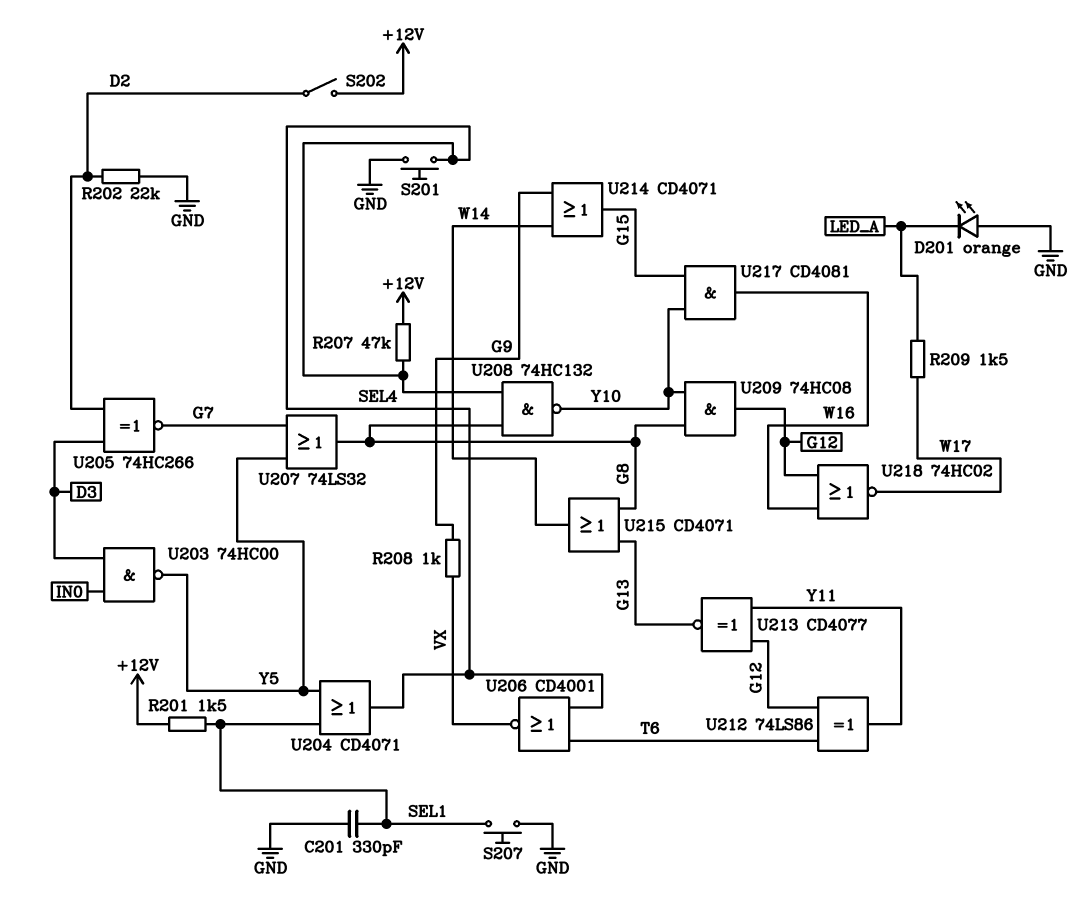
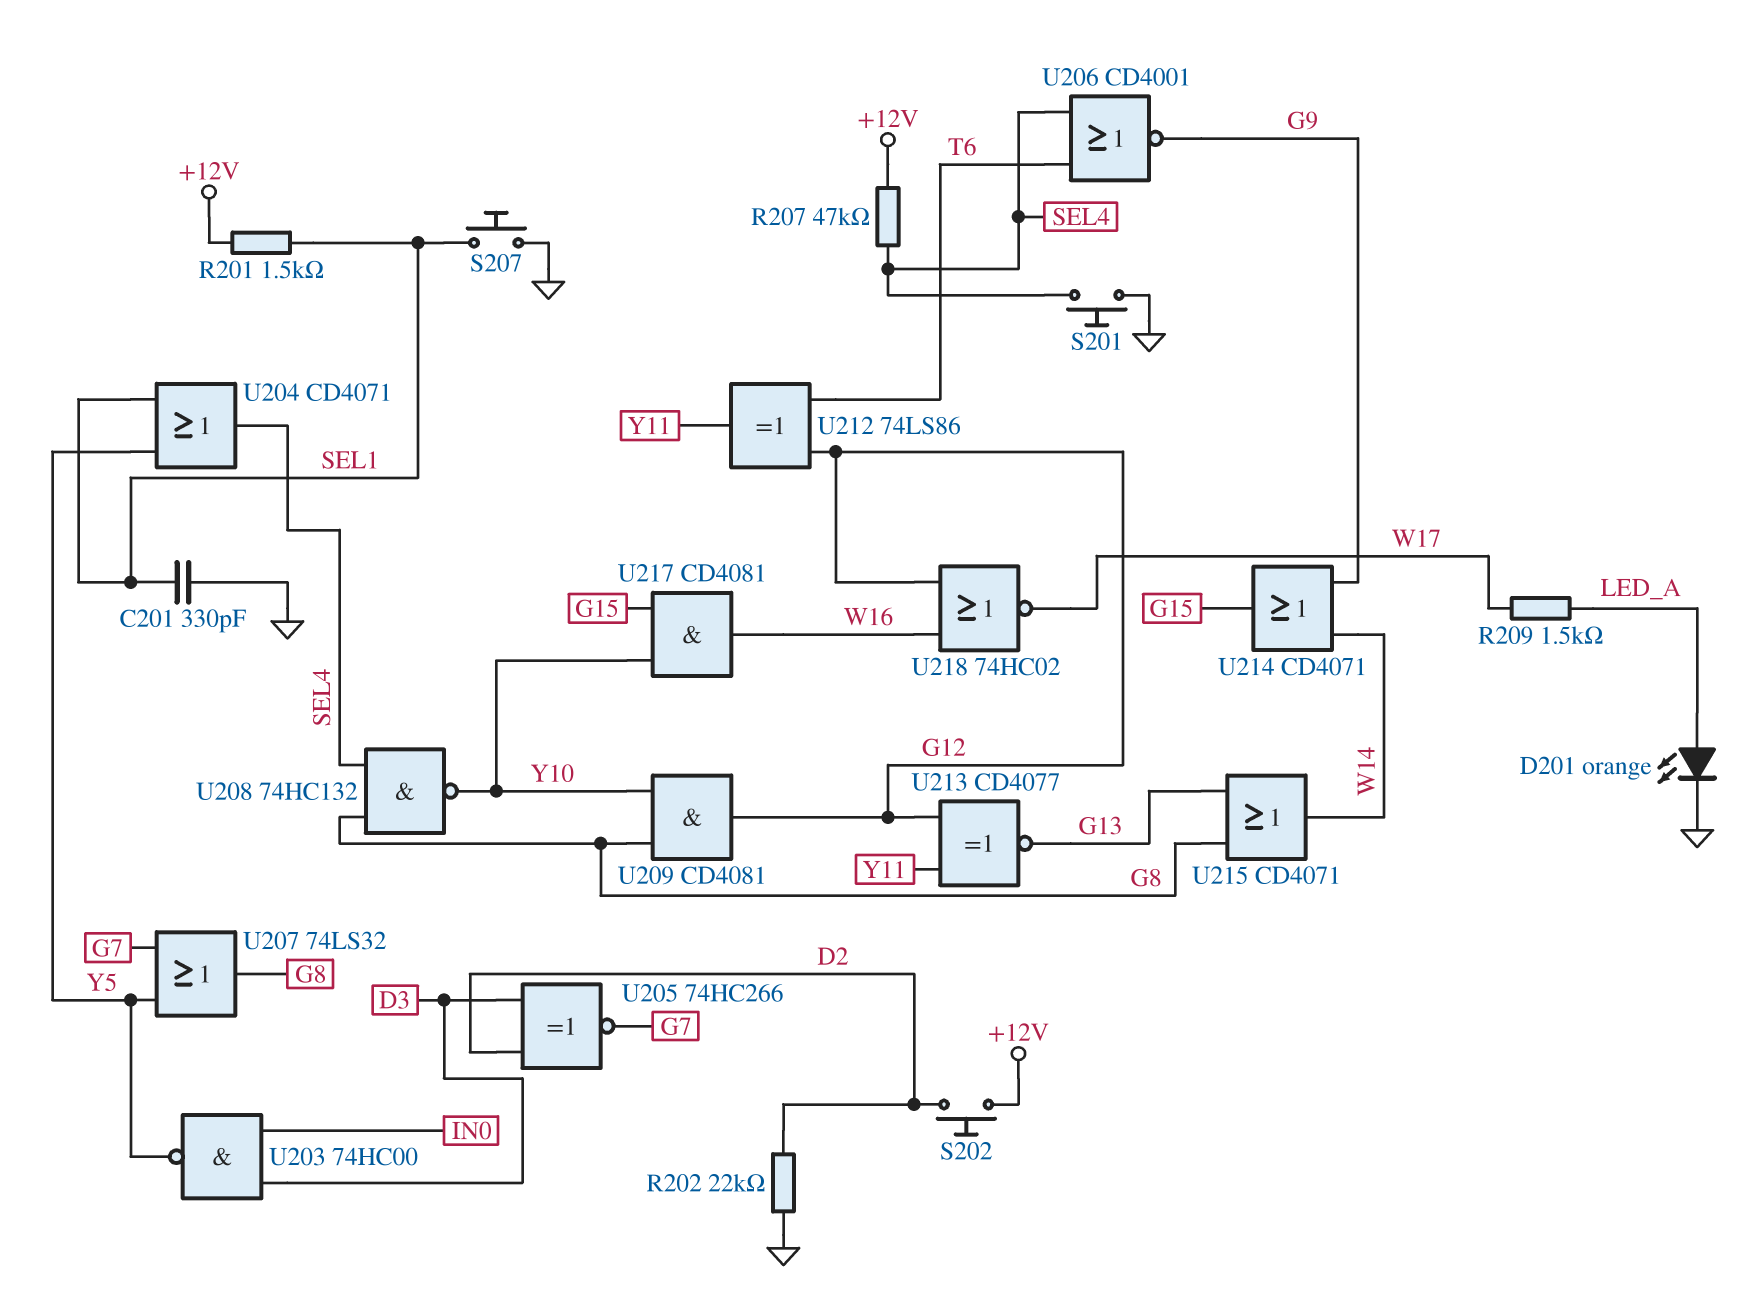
D201: LED orange (A GND, K LED_A) -> LED orange (A LED_A, K GND)
R208: 1k (G9, VX) -> none
S202: switch (+12V, D2) -> button (+12V, D2)
U206: NOR CD4001 (in SEL4, in T6, out VX) -> NOR CD4001 (in SEL4, in T6, out G9)
U209: AND 74HC08 (in G8, in Y10, out G12) -> AND CD4081 (in G8, in Y10, out G12)

